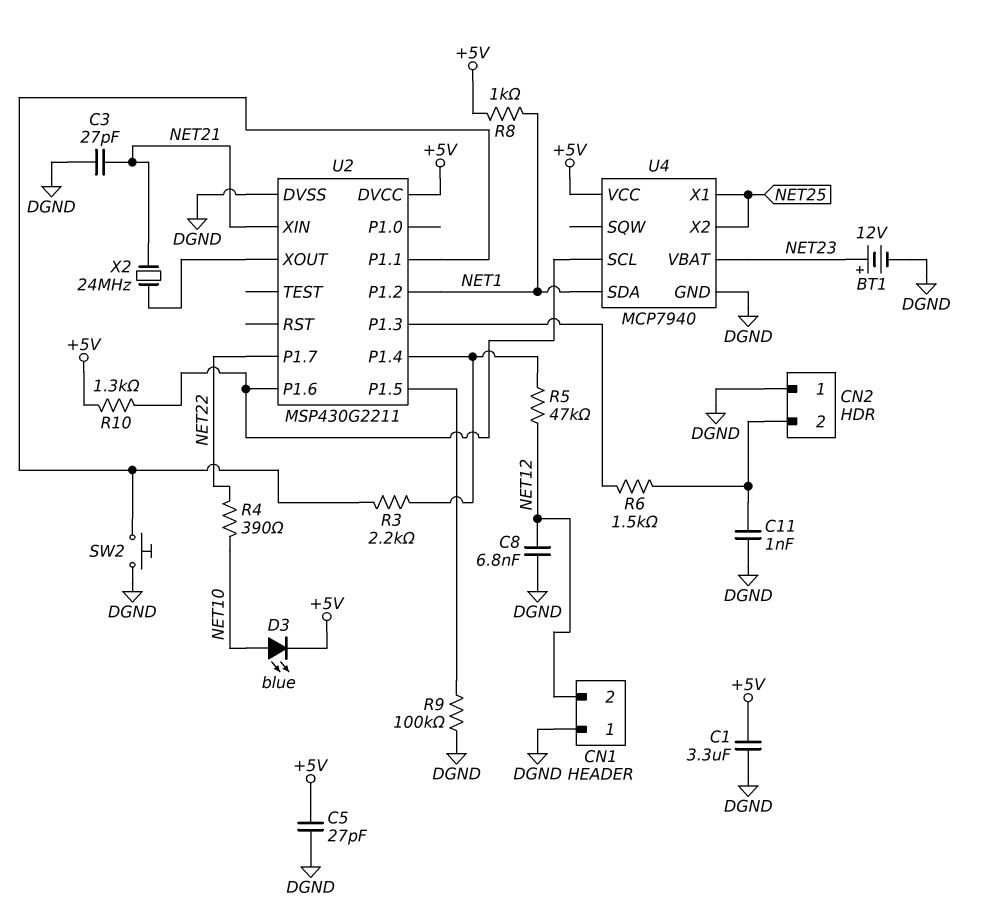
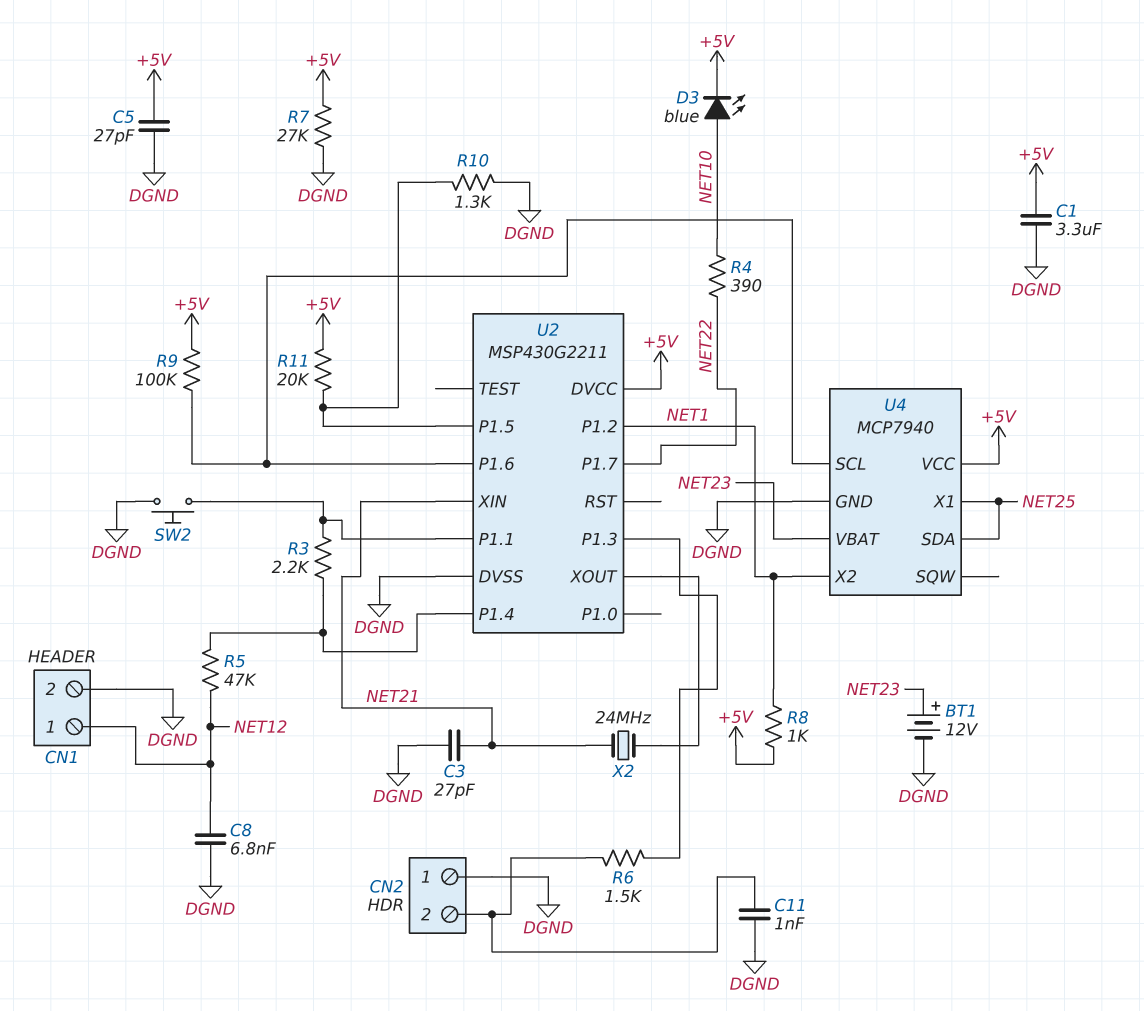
CN1 pin 1: DGND -> NET12
CN1 pin 2: NET12 -> DGND
R7: none -> 27k (+5V, DGND)
R9: 100k (DGND, U2/P1.5) -> 100k (+5V, U2/P1.6)
R10: 1.3k (+5V, U2/P1.6) -> 1.3k (DGND, U2/P1.5)
R11: none -> 20k (+5V, U2/P1.5)
U4 pin SDA: NET1 -> NET25
U4 pin X2: NET25 -> NET1

